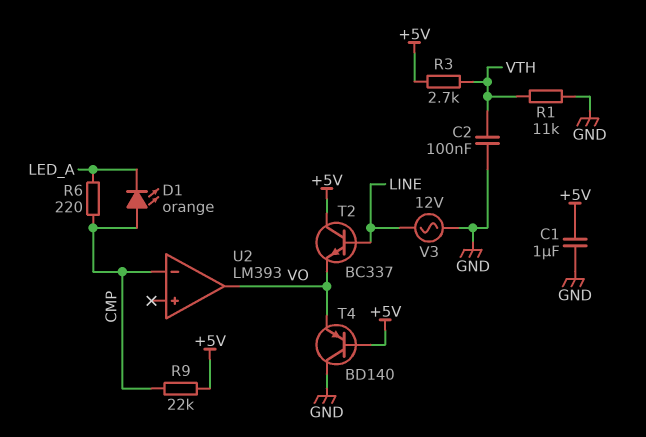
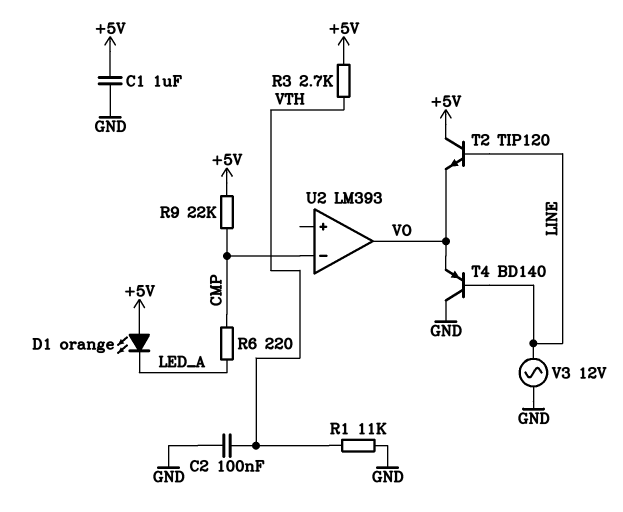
D1: LED orange (A CMP, K LED_A) -> LED orange (A +5V, K LED_A)
T2: NPN BC337 (B LINE, C +5V, E VO) -> NPN TIP120 (B LINE, C +5V, E VO)
T4: PNP BD140 (B +5V, C GND, E VO) -> PNP BD140 (B LINE, C GND, E VO)

